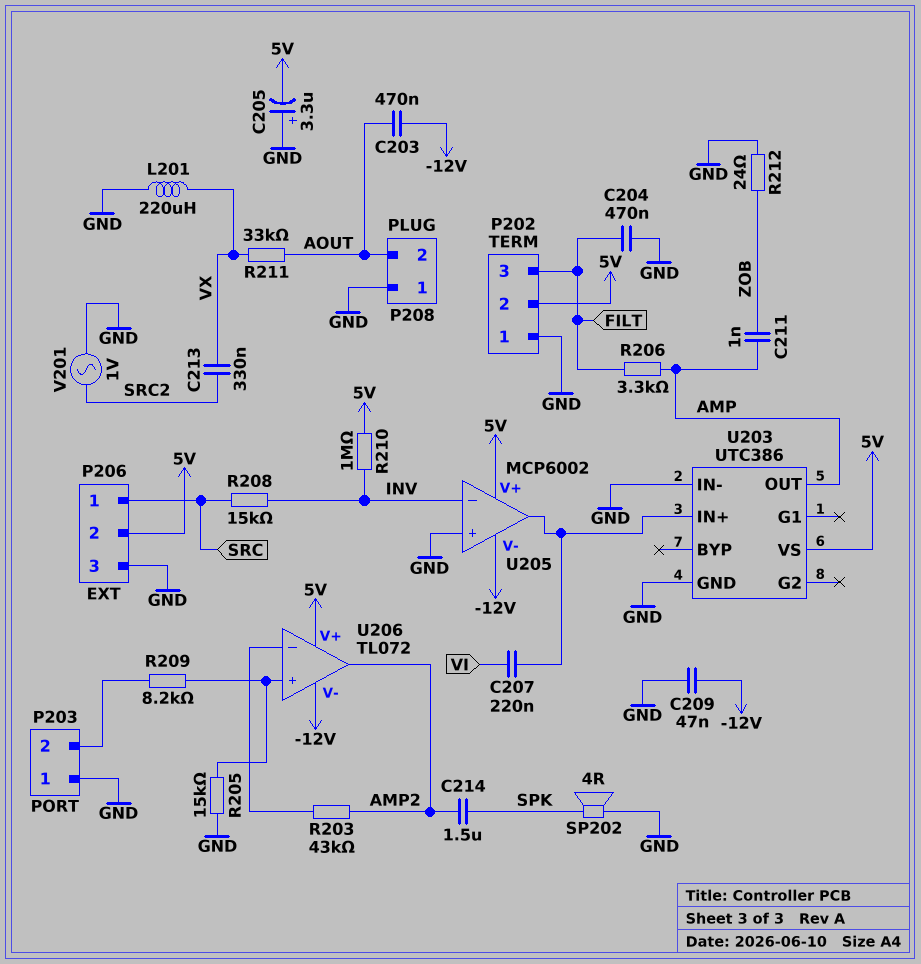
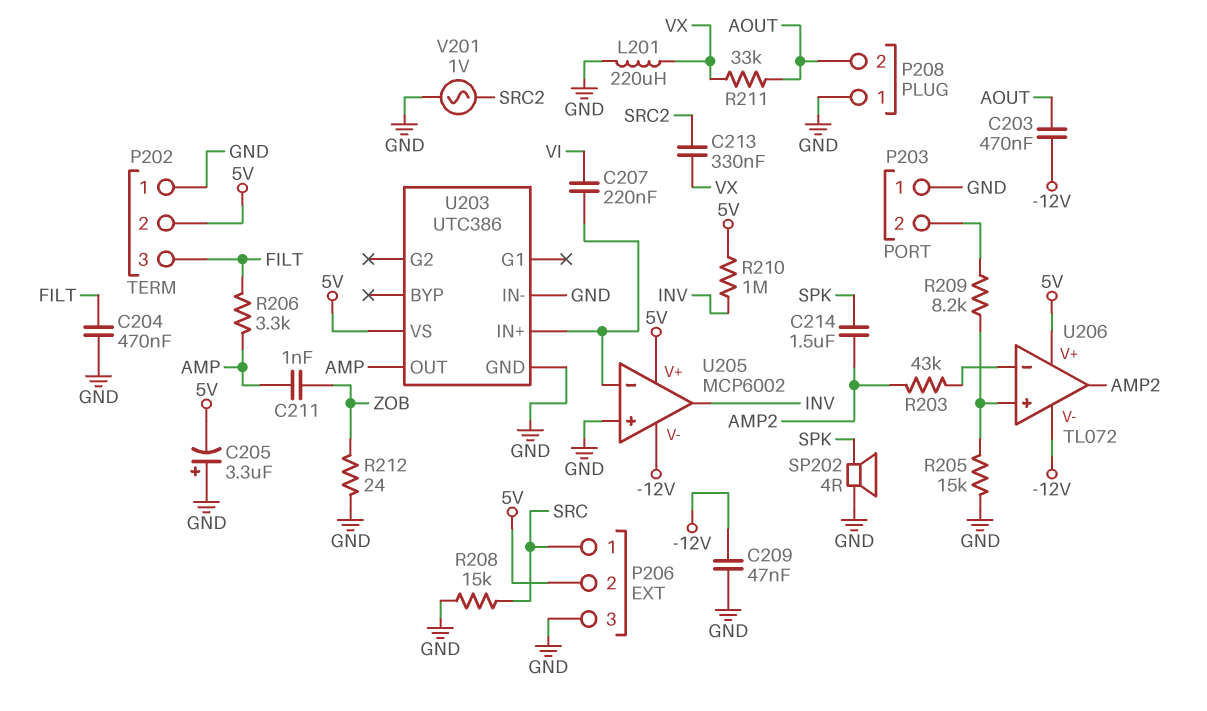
R208: 15k (INV, SRC) -> 15k (GND, SRC)
U205 pin in-: INV -> U203/IN+
U205 pin out: U203/IN+ -> INV

